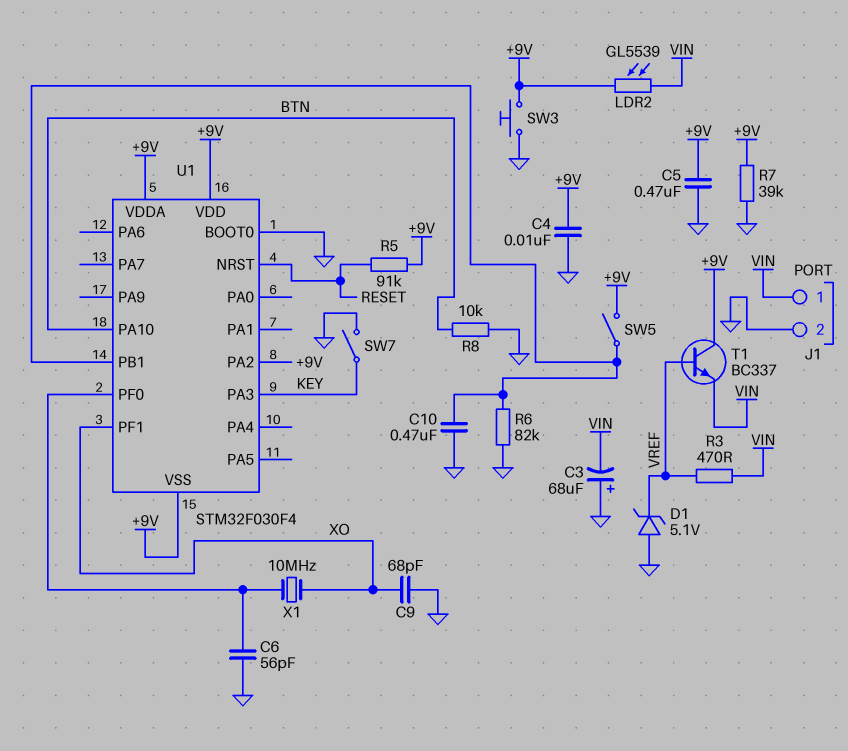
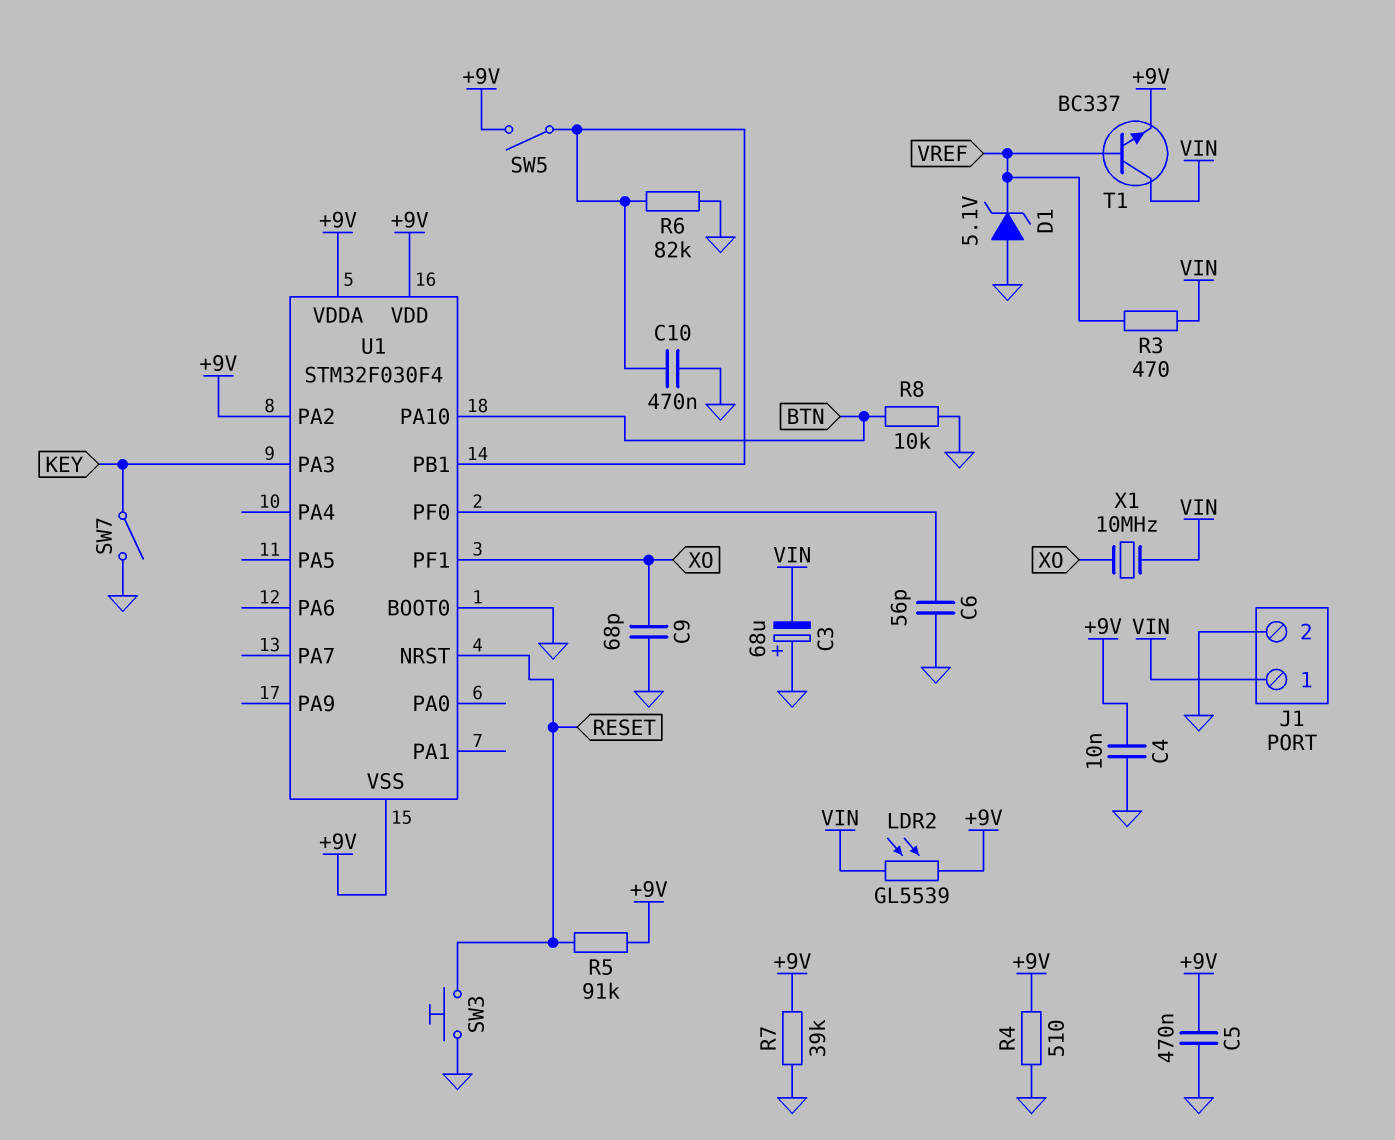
R4: none -> 510 (+9V, GND)
SW3: button (+9V, GND) -> button (GND, RESET)
T1: NPN BC337 (B VREF, C +9V, E VIN) -> NPN BC337 (B VREF, C VIN, E +9V)
X1: 10MHz (U1/PF0, XO) -> 10MHz (VIN, XO)

